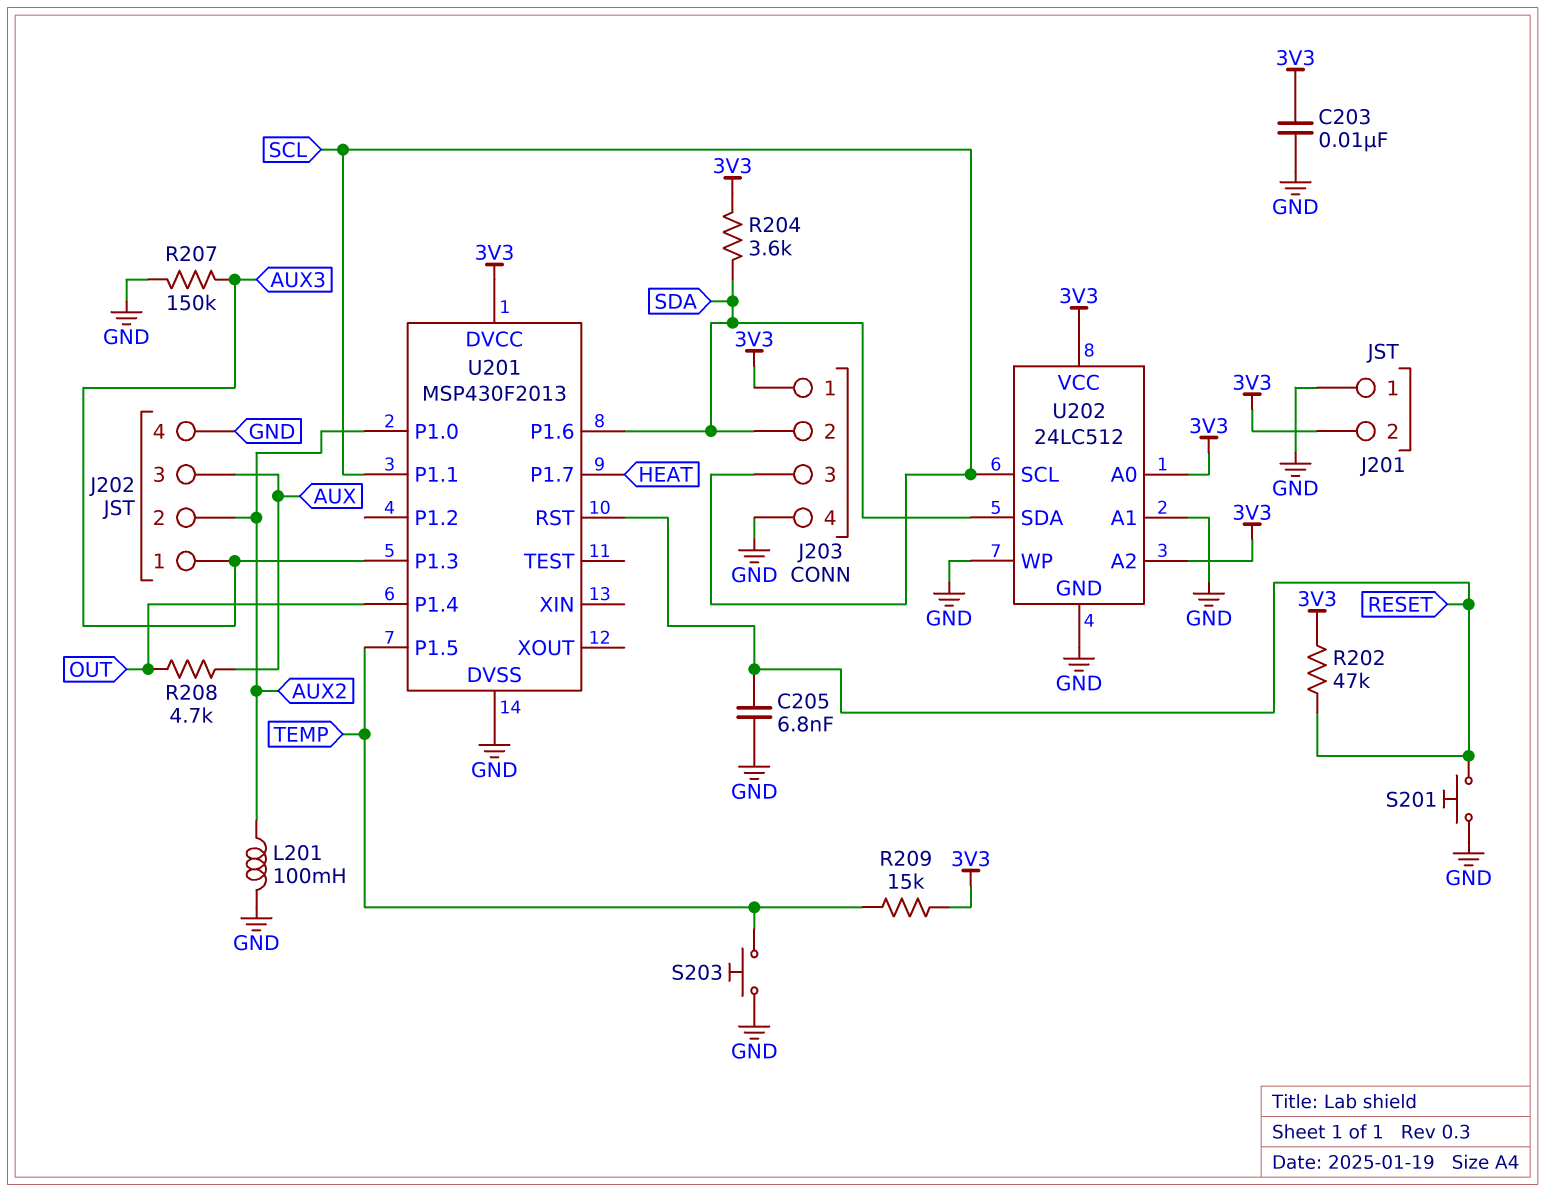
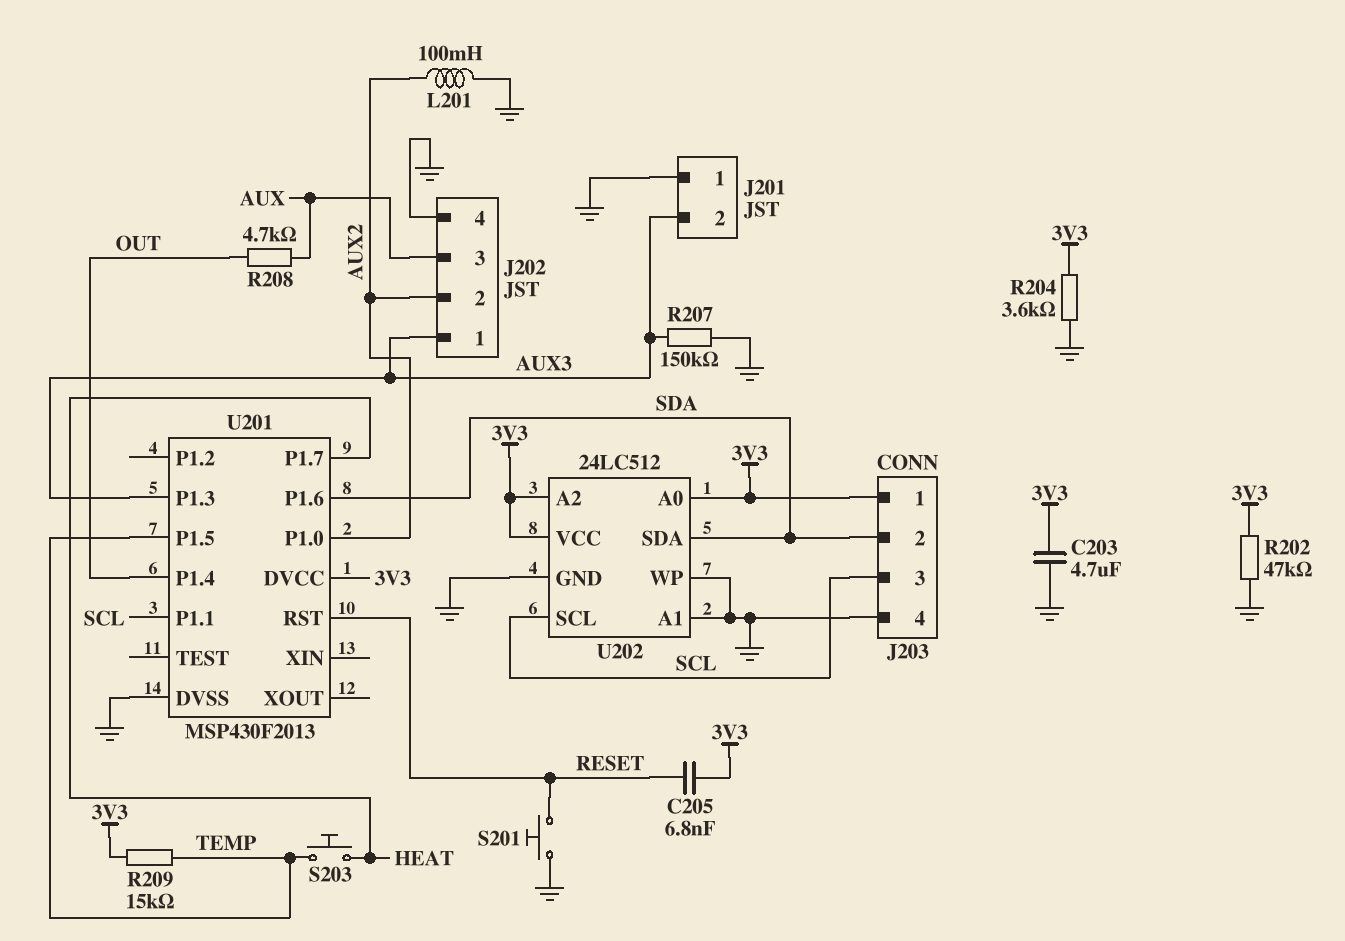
C203: 10nF (3V3, GND) -> 4.7uF (3V3, GND)
C205: 6.8nF (GND, RESET) -> 6.8nF (3V3, RESET)
J201 pin 2: 3V3 -> AUX3
R202: 47k (3V3, RESET) -> 47k (3V3, GND)
R204: 3.6k (3V3, SDA) -> 3.6k (3V3, GND)
S203: button (GND, TEMP) -> button (HEAT, TEMP)

